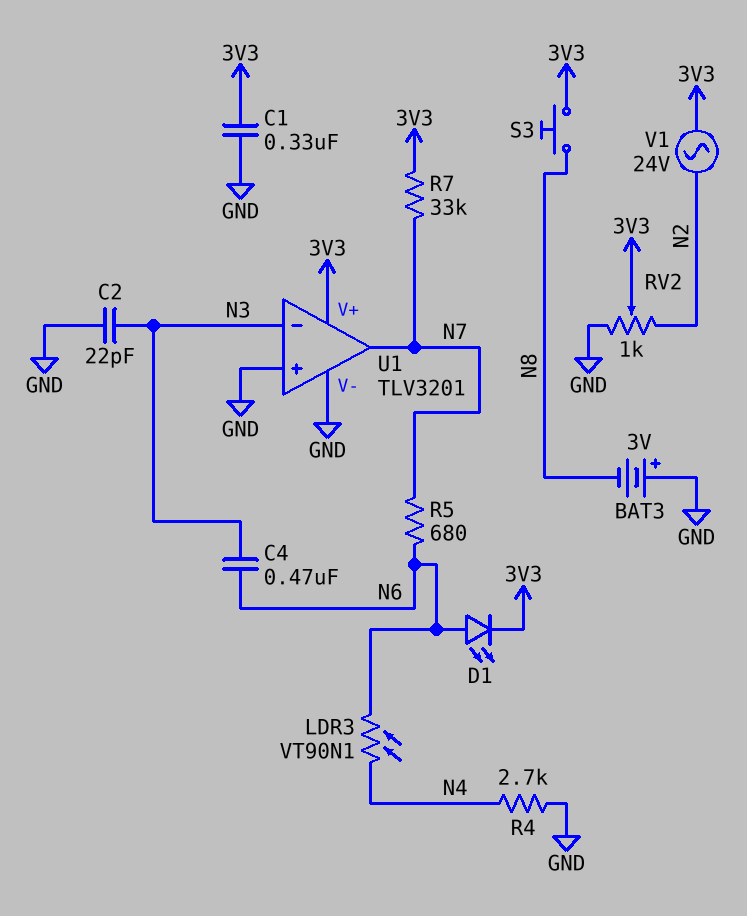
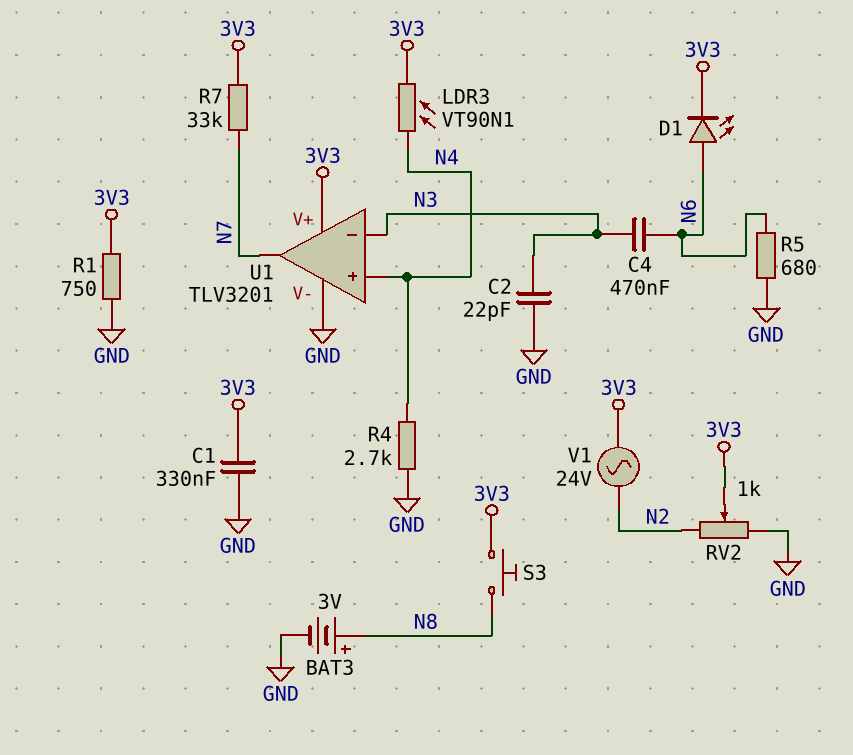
BAT3: 3V (plus GND, minus N8) -> 3V (plus N8, minus GND)
LDR3: VT90N1 (N4, N6) -> VT90N1 (3V3, N4)
R1: none -> 750 (3V3, GND)
R5: 680 (N6, N7) -> 680 (GND, N6)
U1 pin in+: GND -> N4

